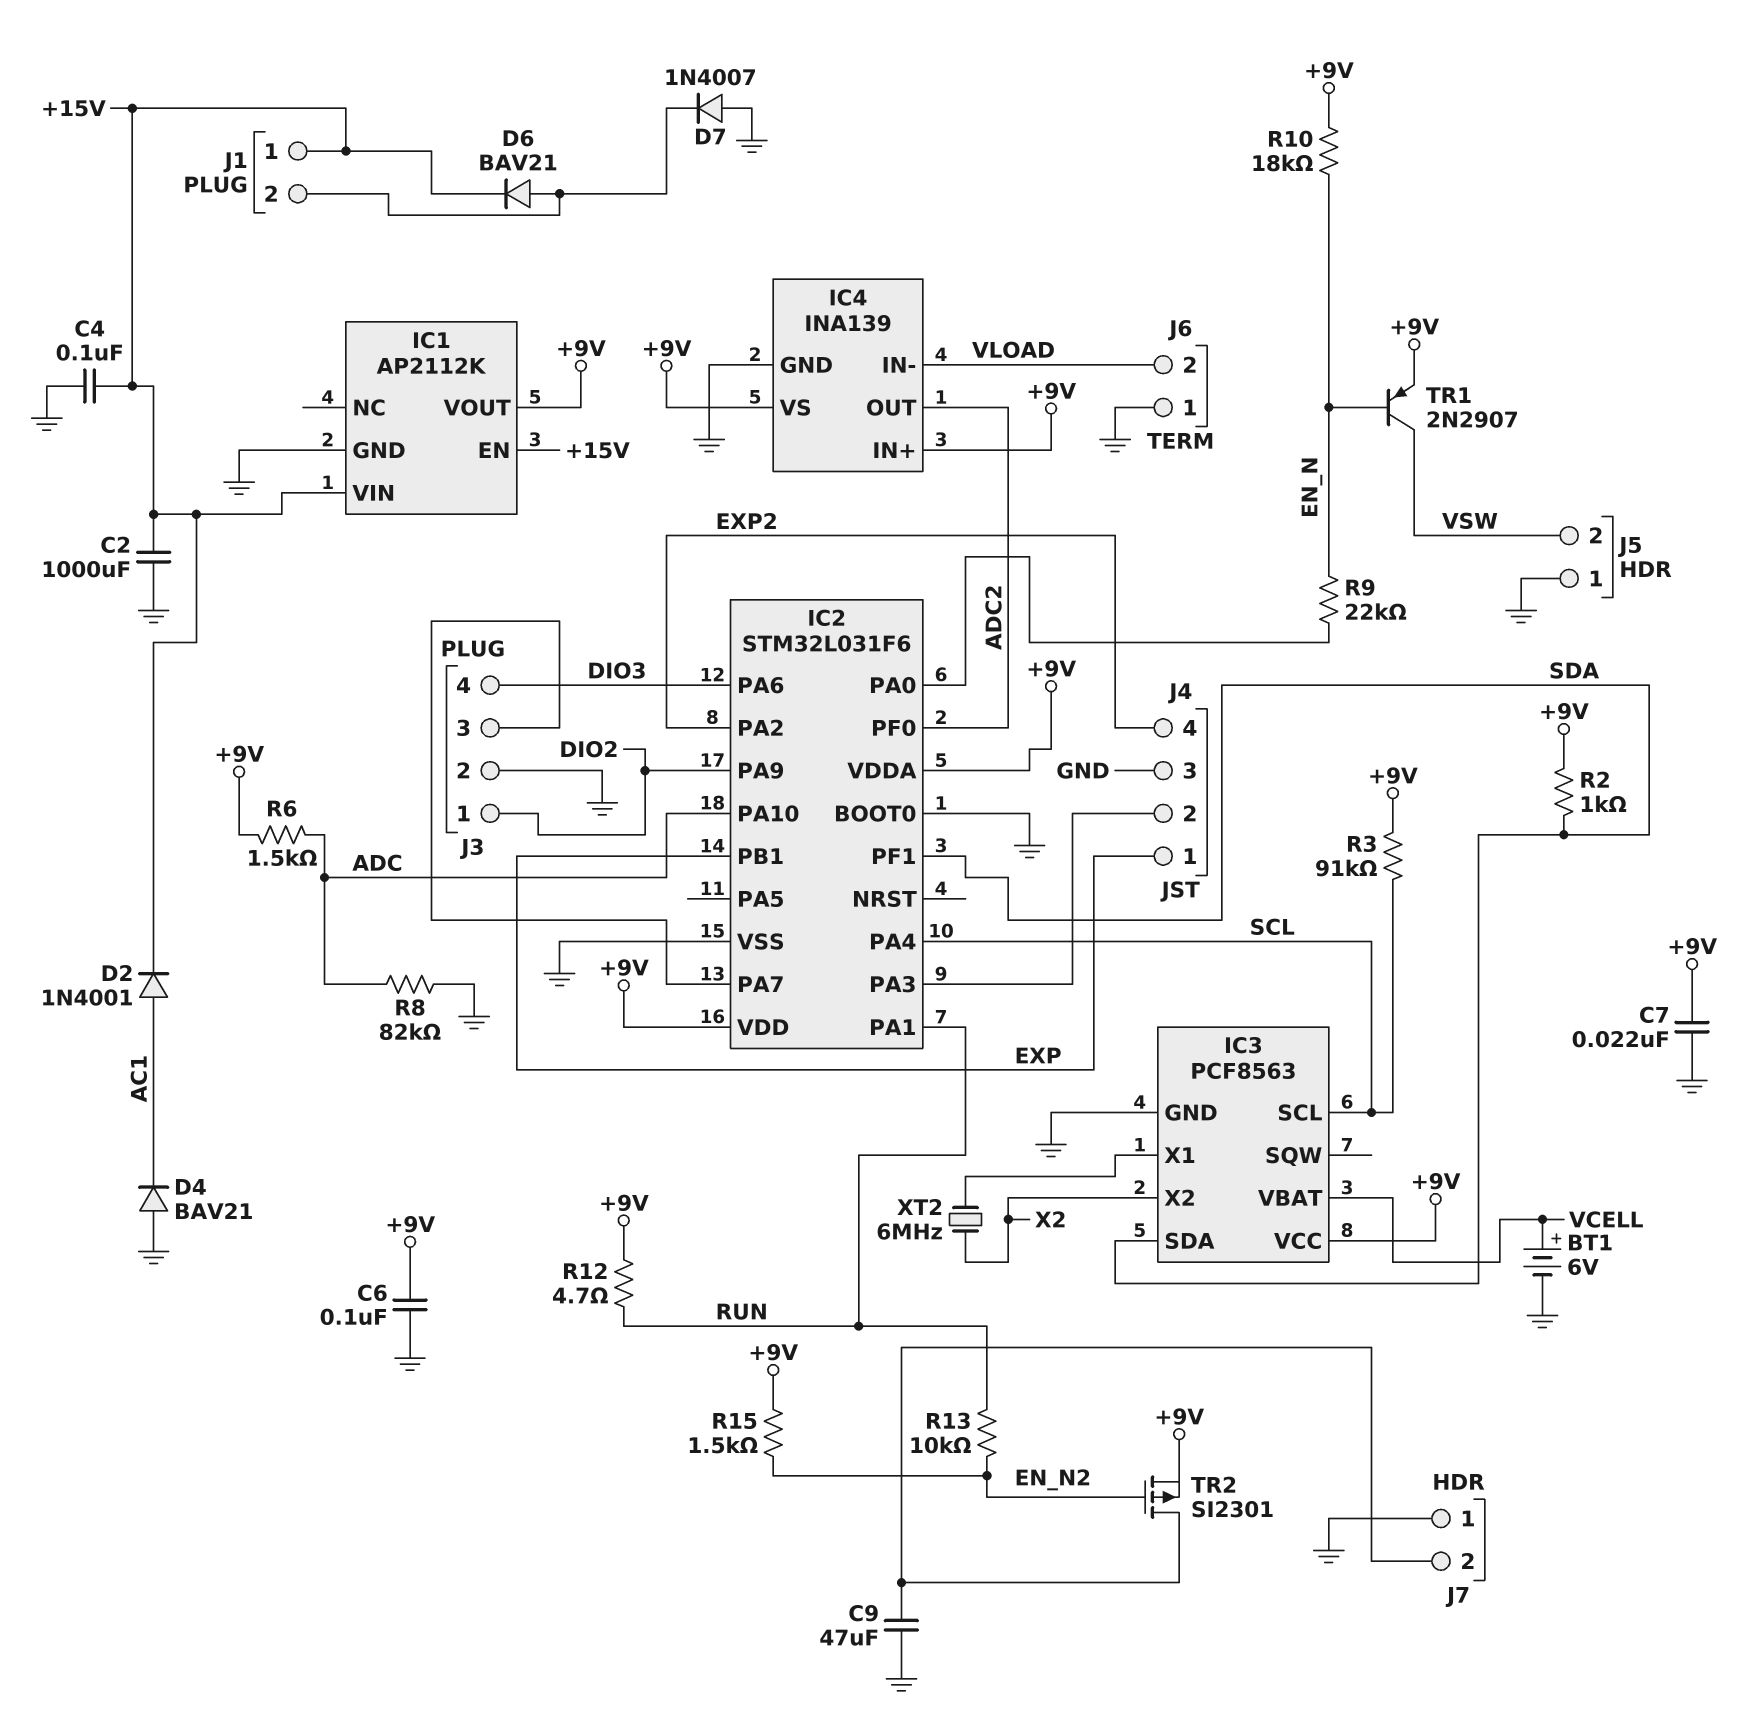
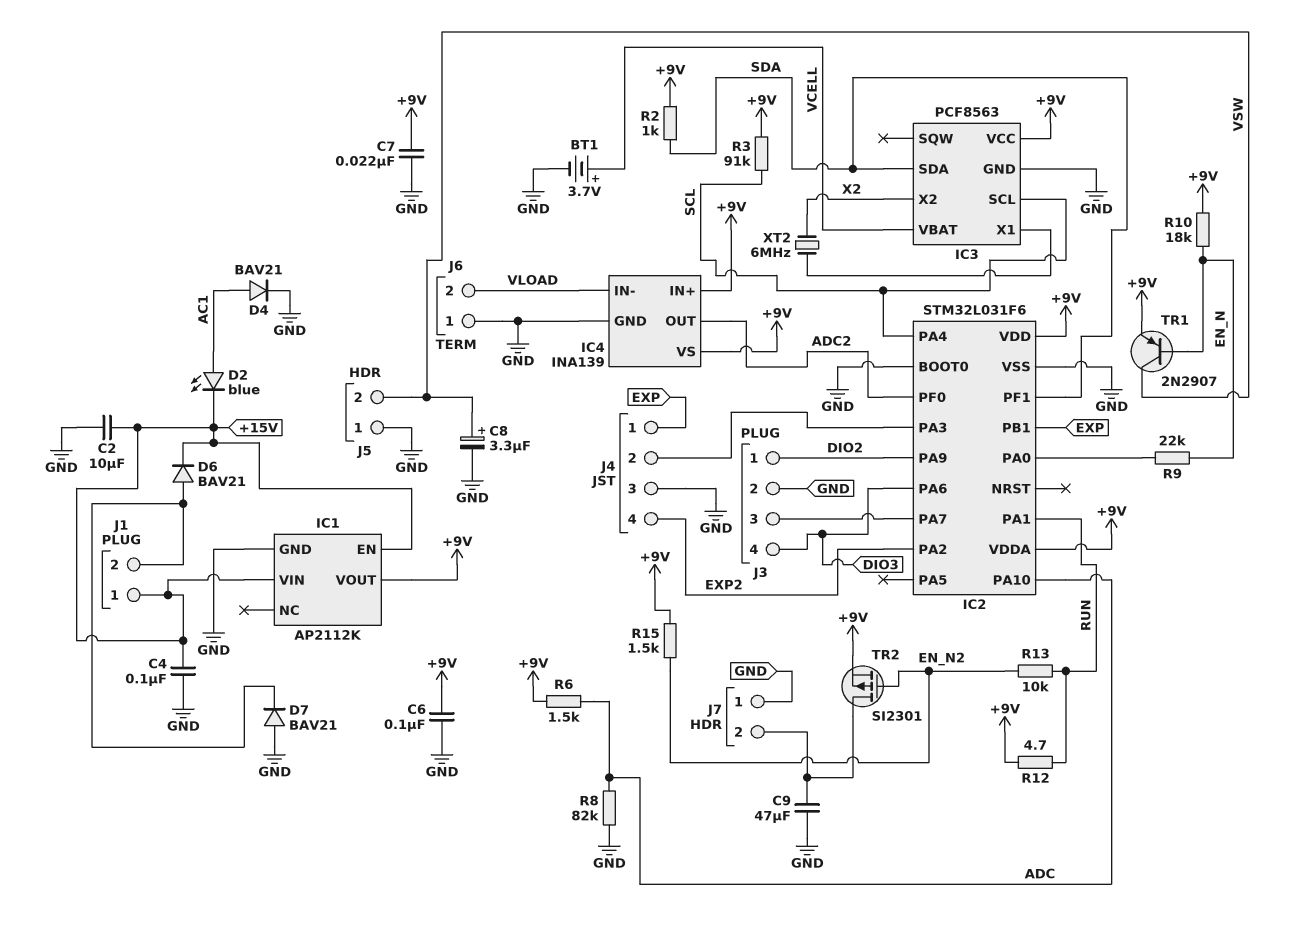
BT1: 6V (plus VCELL, minus GND) -> 3.7V (plus VCELL, minus GND)
C2: 1000uF (+15V, GND) -> 10uF (+15V, GND)
C8: none -> 3.3uF (plus VSW, minus GND)
D2: diode 1N4001 (A AC1, K +15V) -> LED blue (A AC1, K +15V)
D4: diode BAV21 (A GND, K AC1) -> diode BAV21 (A AC1, K GND)
D7: diode 1N4007 (A GND, K J1/2) -> diode BAV21 (A GND, K J1/2)

